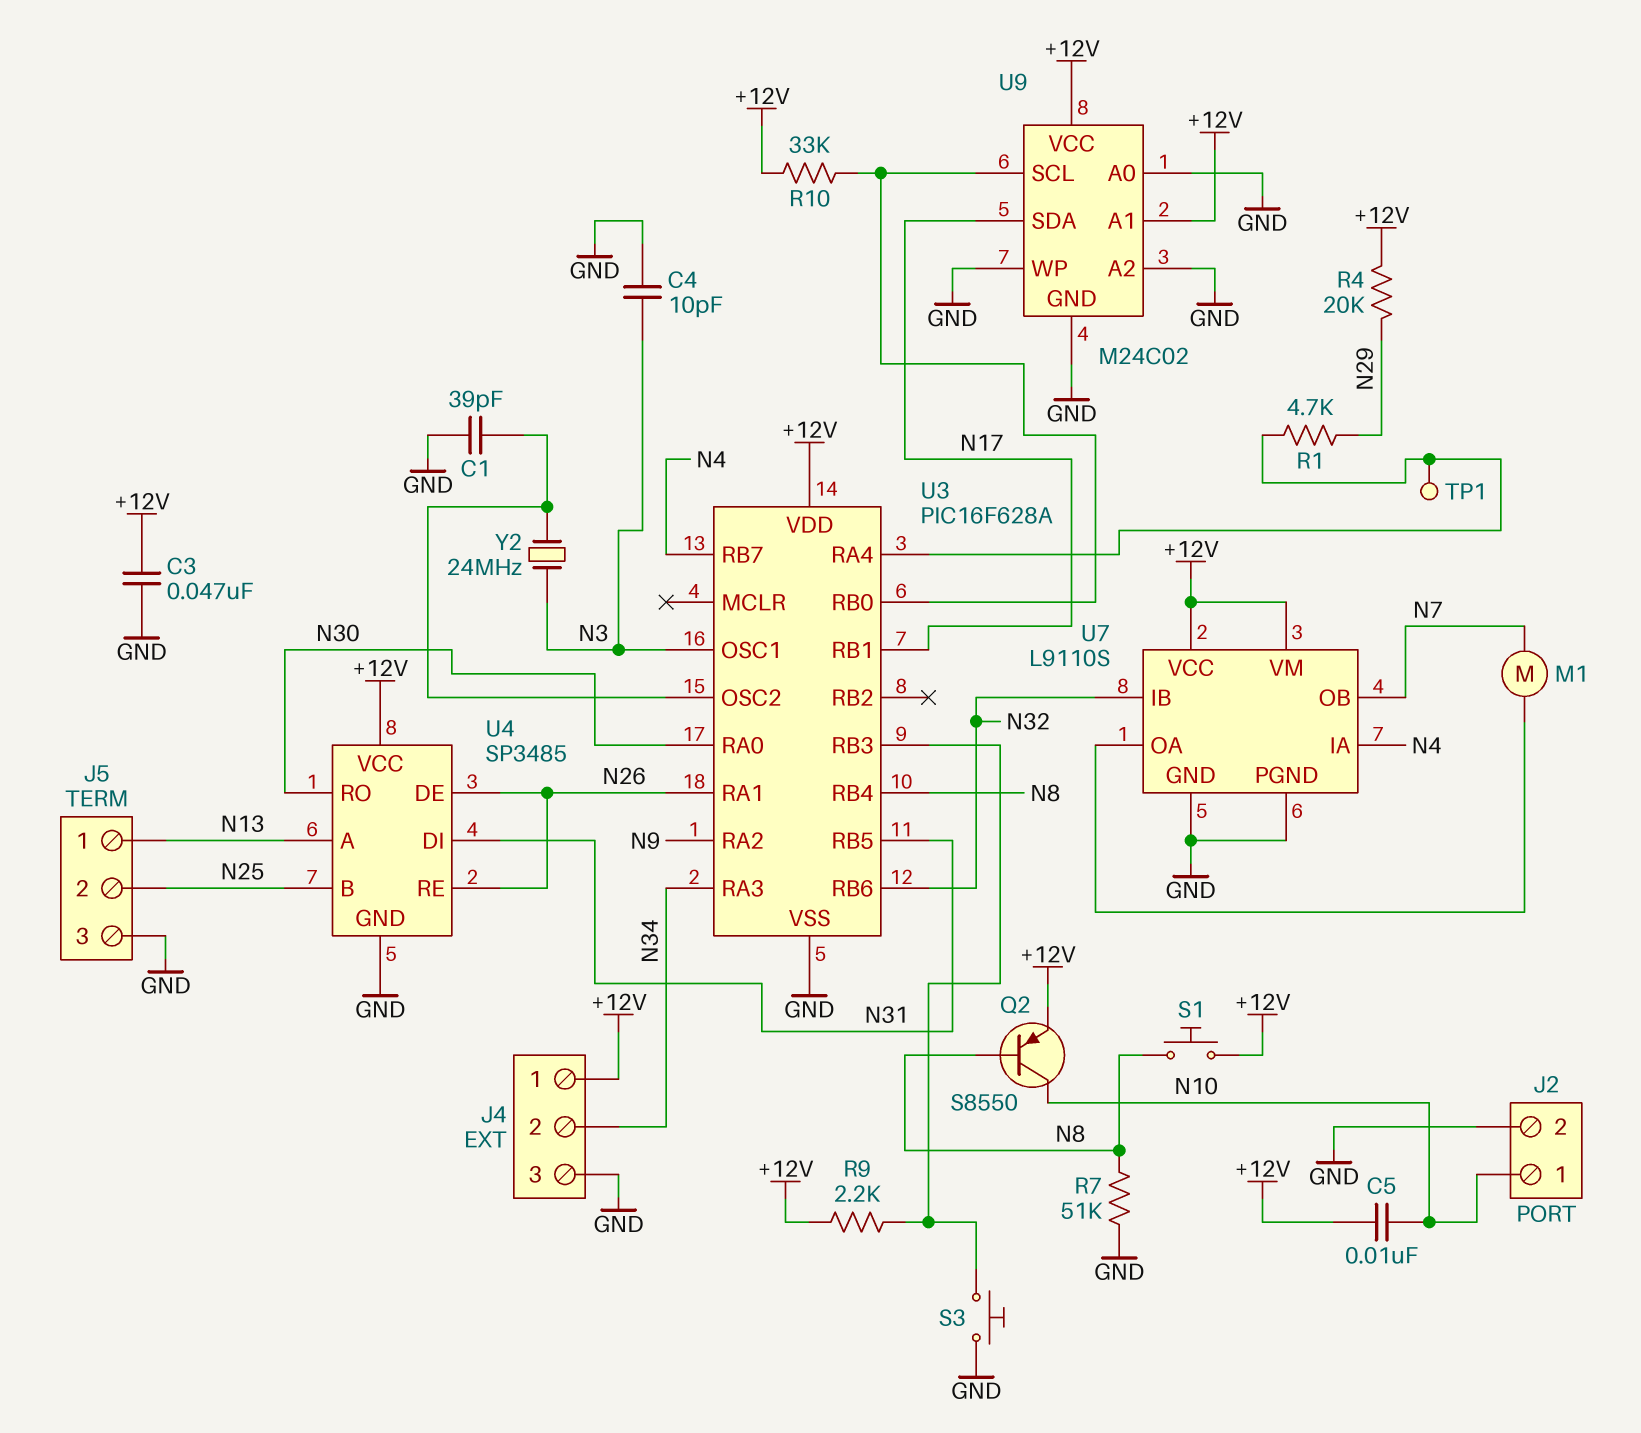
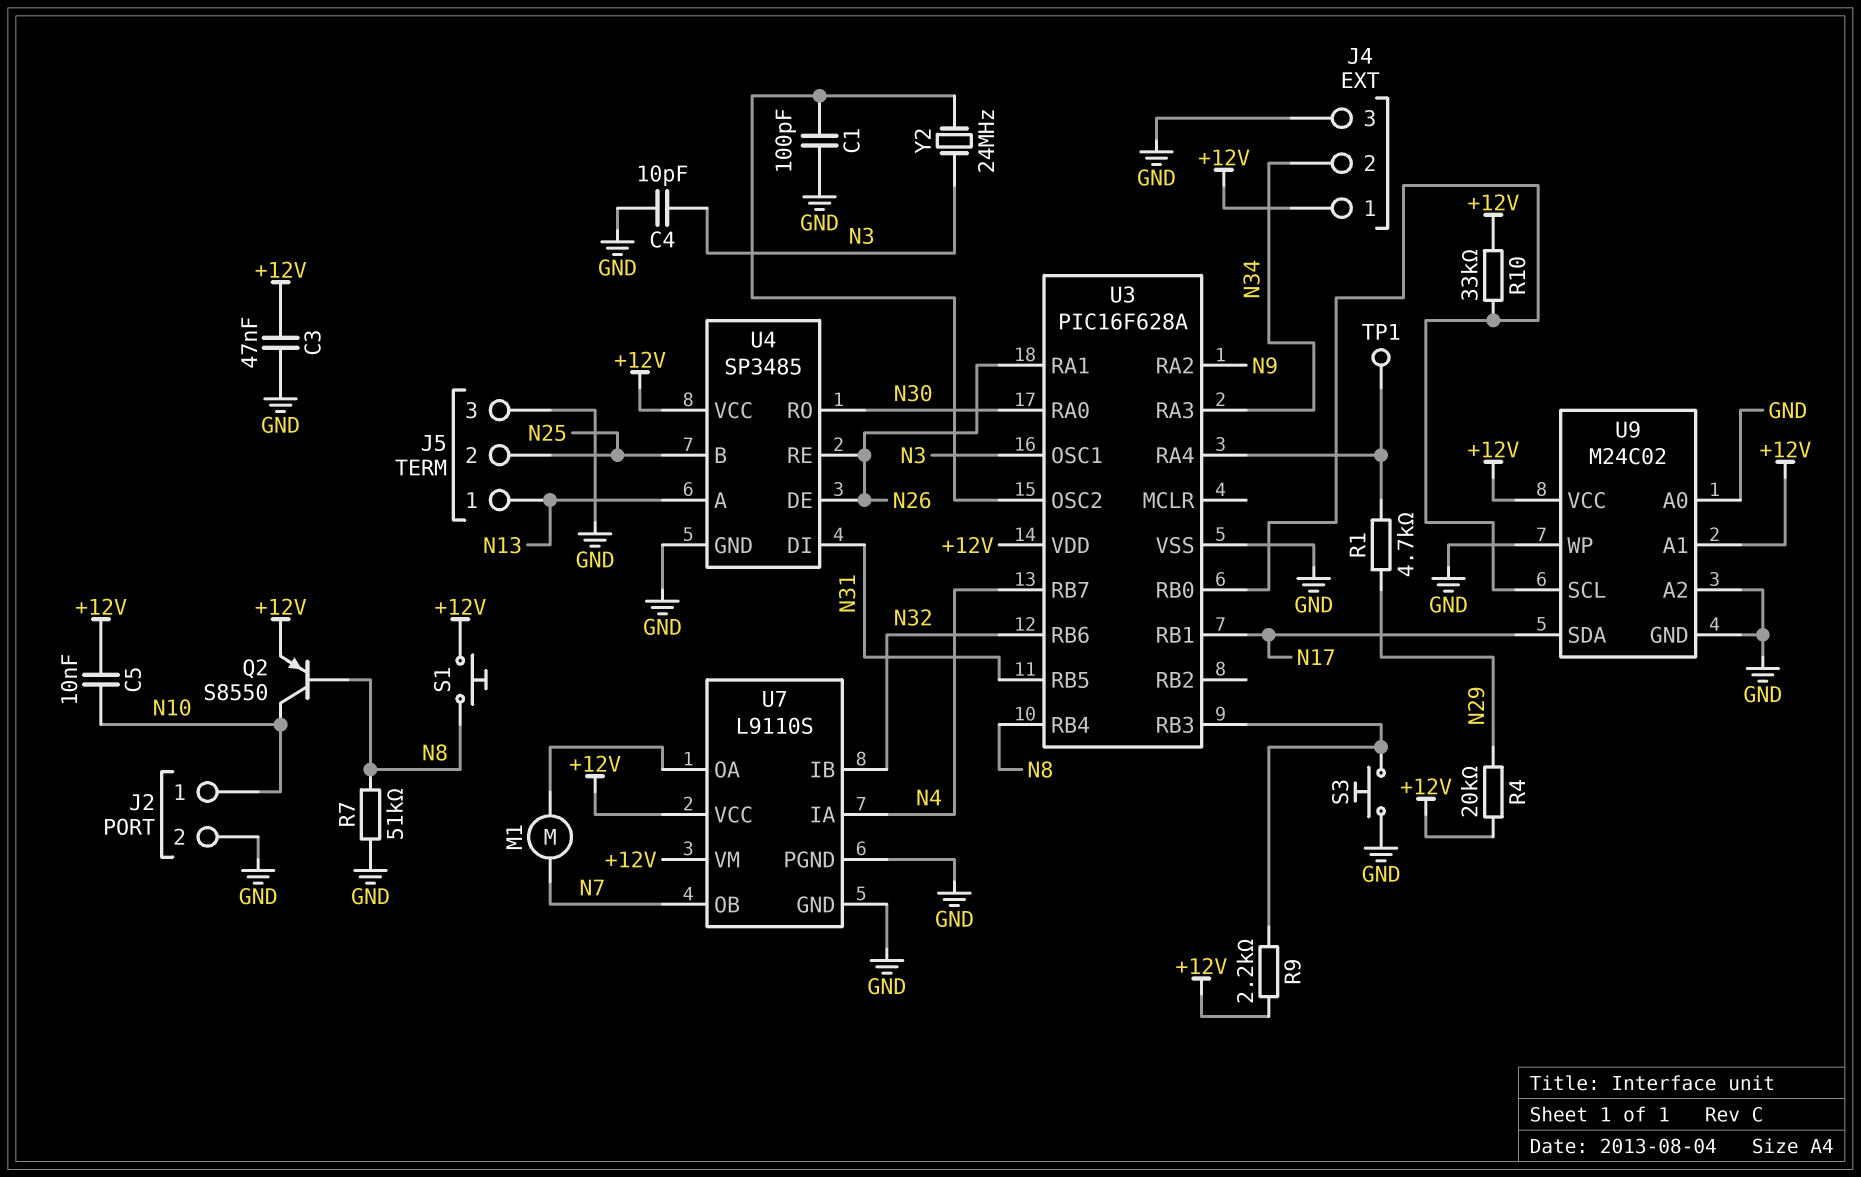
C1: 39pF (GND, U3/OSC2) -> 100pF (GND, U3/OSC2)

